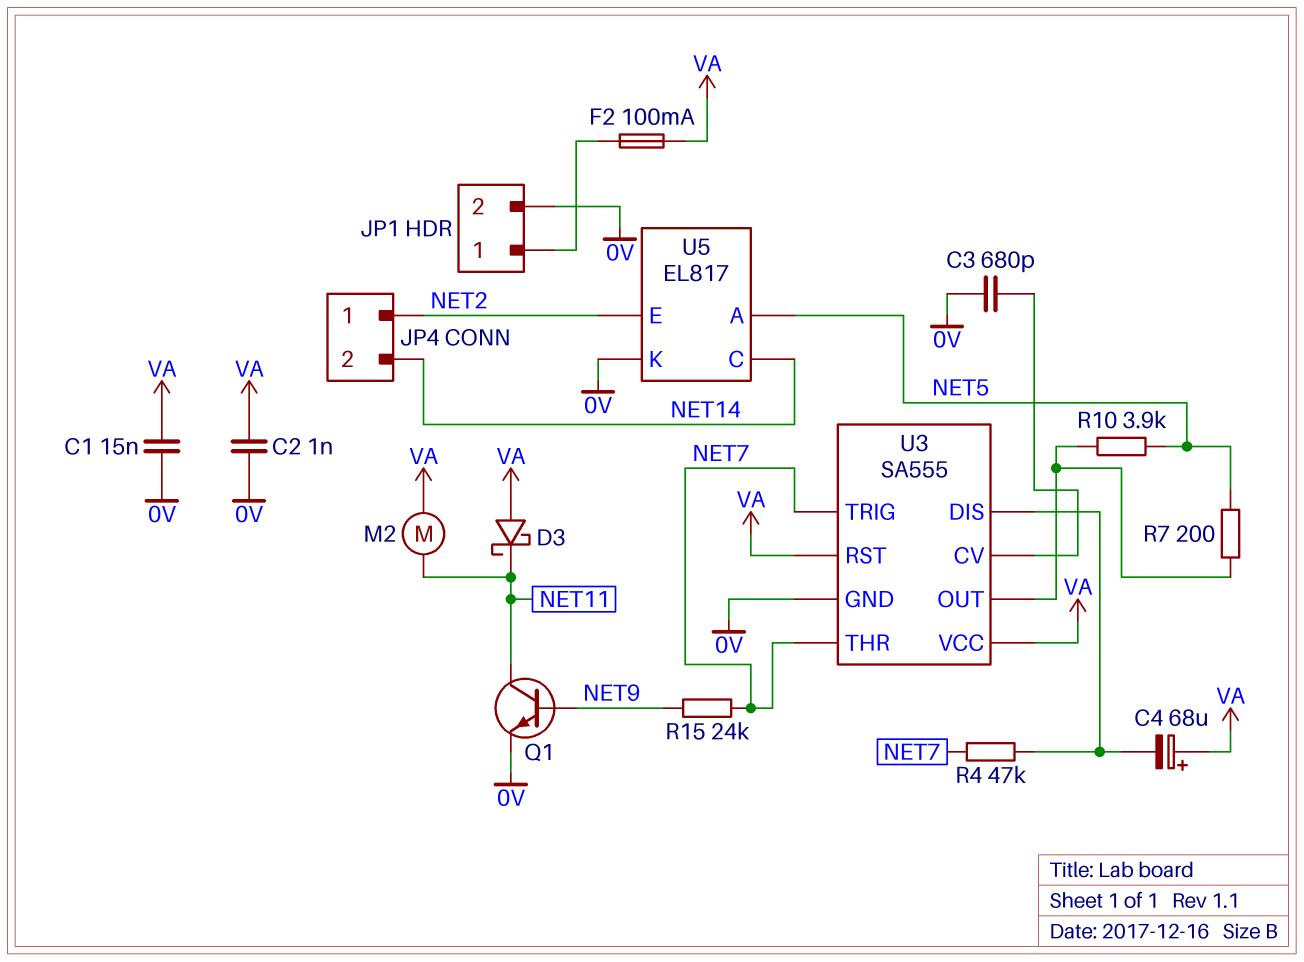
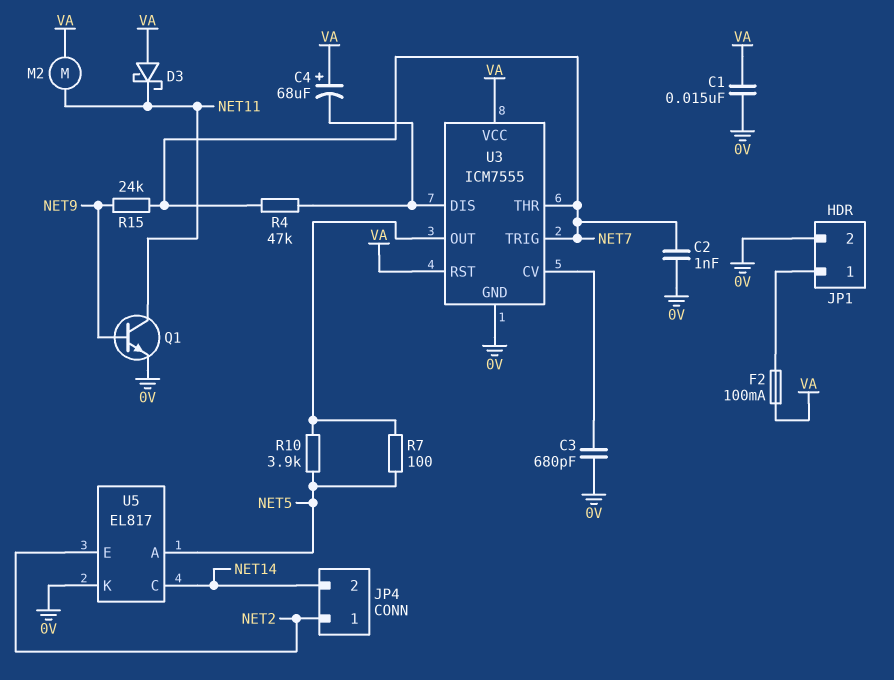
C2: 1nF (0V, VA) -> 1nF (0V, NET7)
R7: 200 (NET5, U3/OUT) -> 100 (NET5, U3/OUT)
U3: SA555 -> ICM7555

